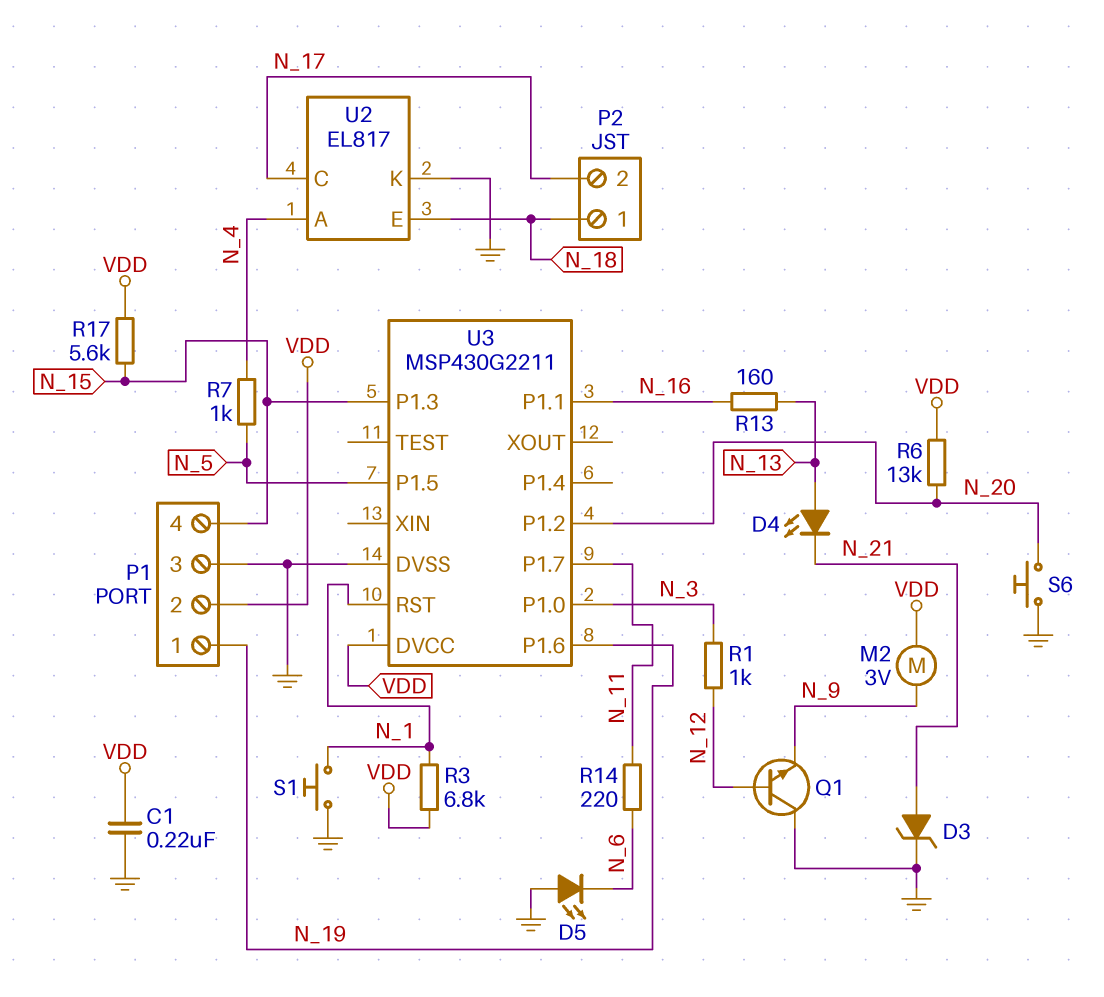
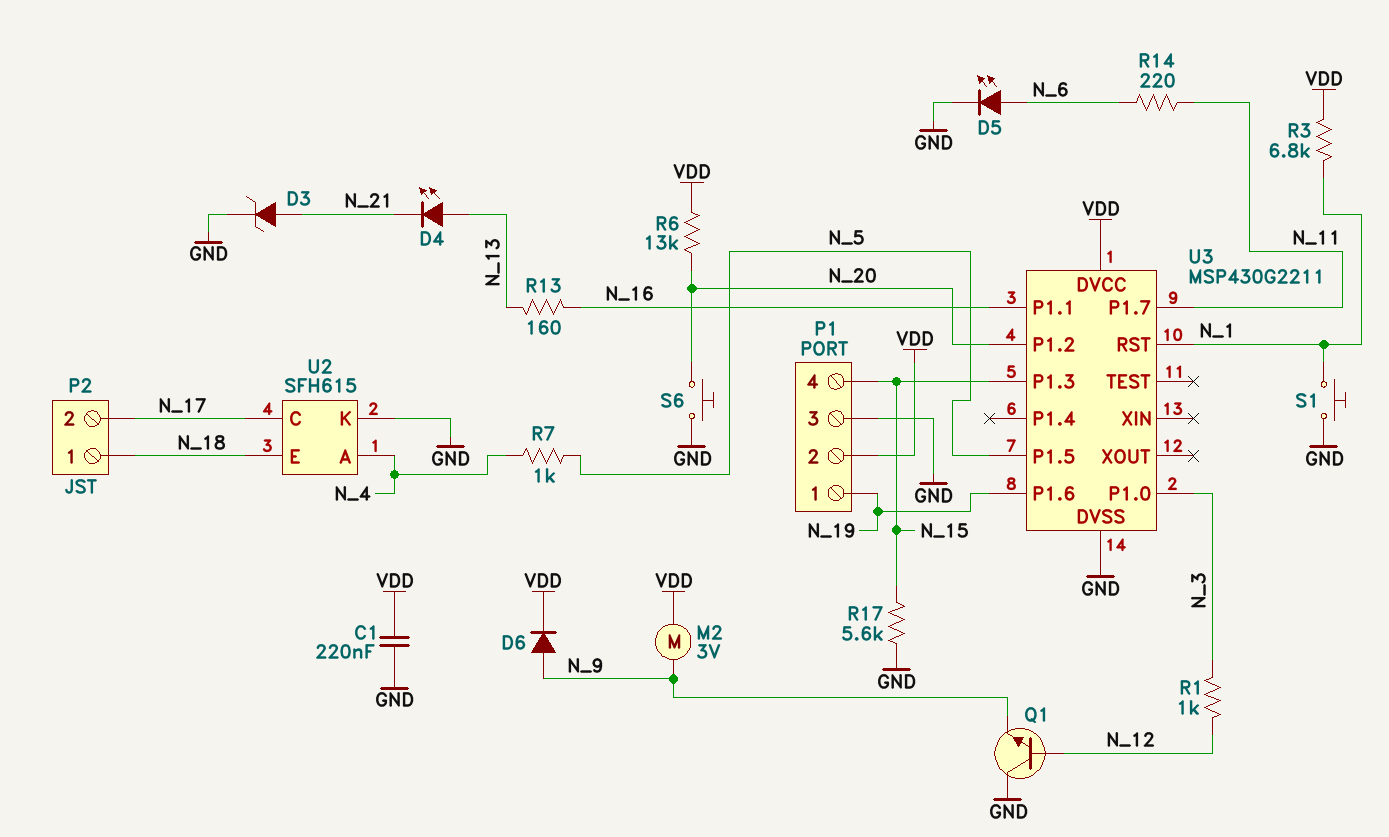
D5: LED (A GND, K N_6) -> LED (A N_6, K GND)
D6: none -> diode (A N_9, K VDD)
R17: 5.6k (N_15, VDD) -> 5.6k (GND, N_15)
U2: EL817 -> SFH615

